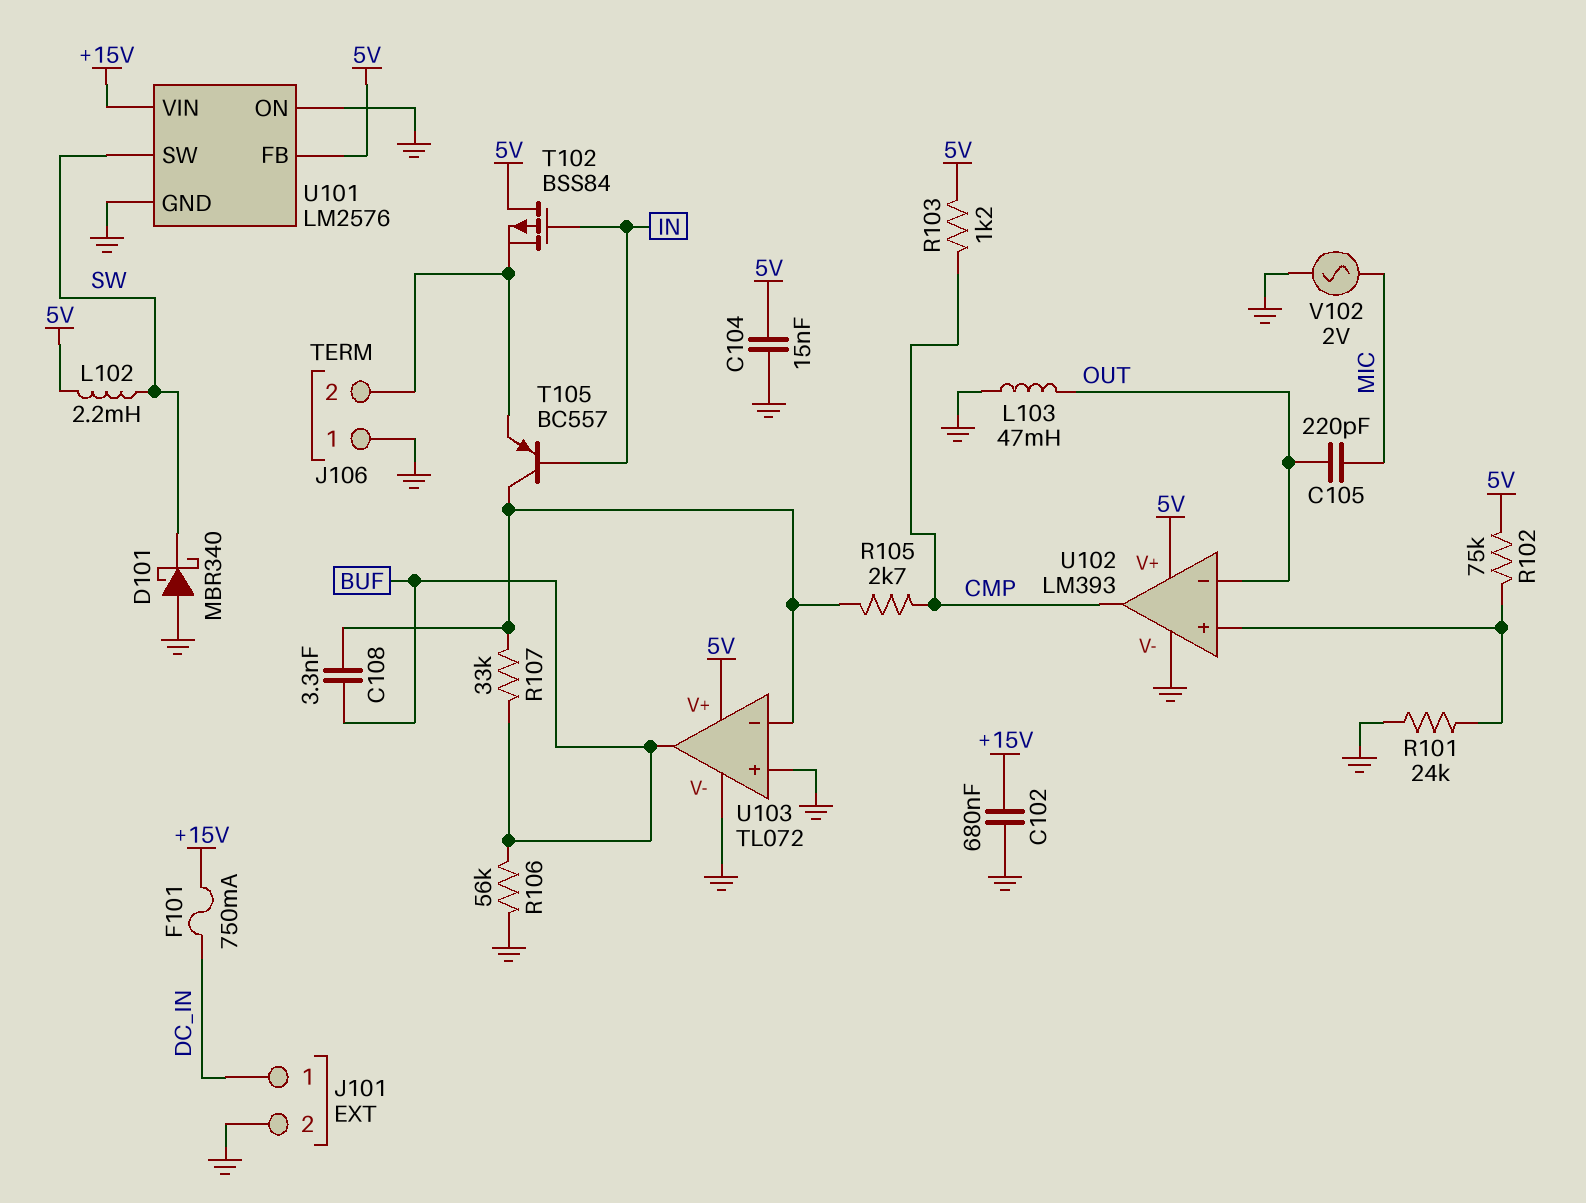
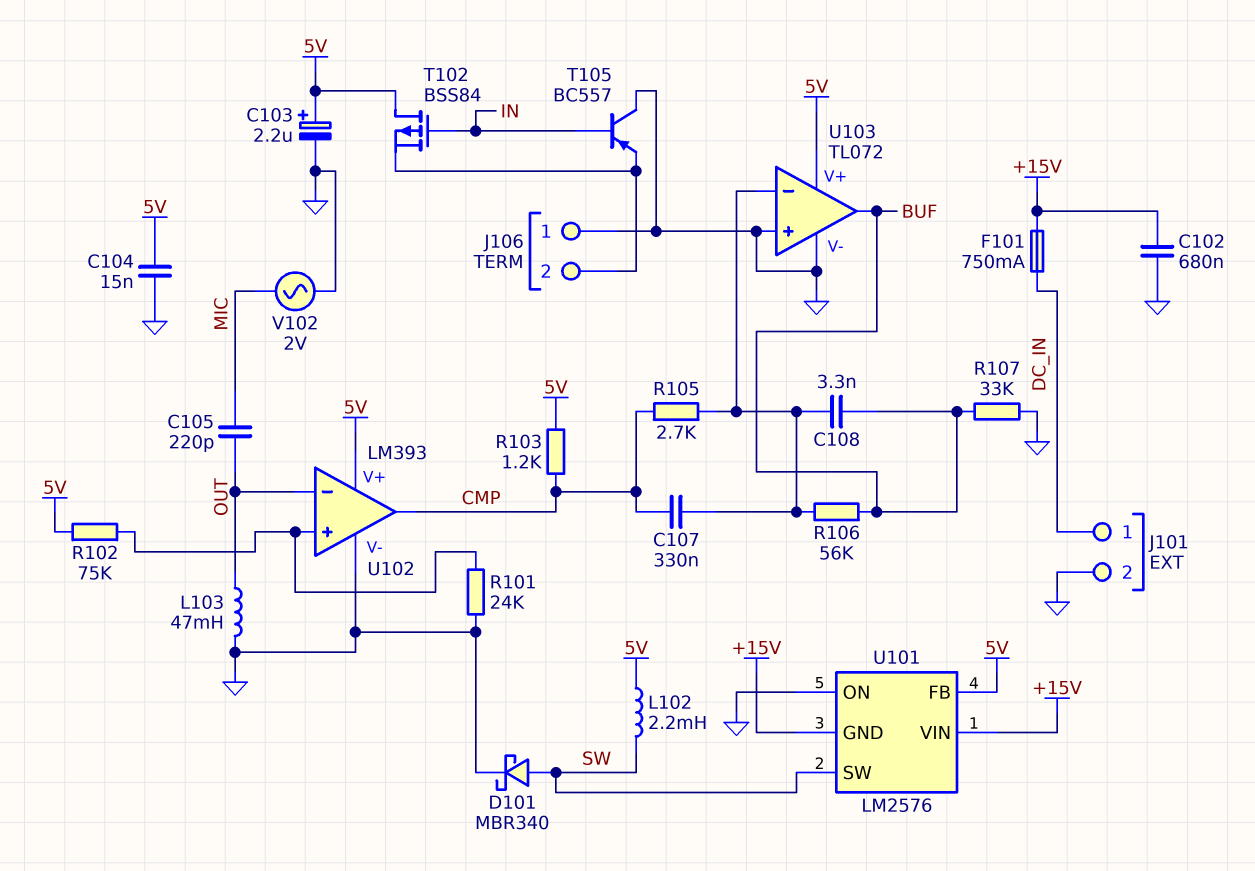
C103: none -> 2.2uF (plus 5V, minus GND)
C107: none -> 330nF (CMP, U103/in-)
D101: schottky MBR340 (A GND, K SW) -> schottky MBR340 (A SW, K GND)
R106: 56k (BUF, GND) -> 56k (BUF, U103/in-)
R107: 33k (BUF, U103/in-) -> 33k (BUF, GND)
T105: PNP BC557 (B IN, C U103/in-, E J106/2) -> PNP BC557 (B IN, C GND, E J106/2)
U101 pin GND: GND -> +15V

